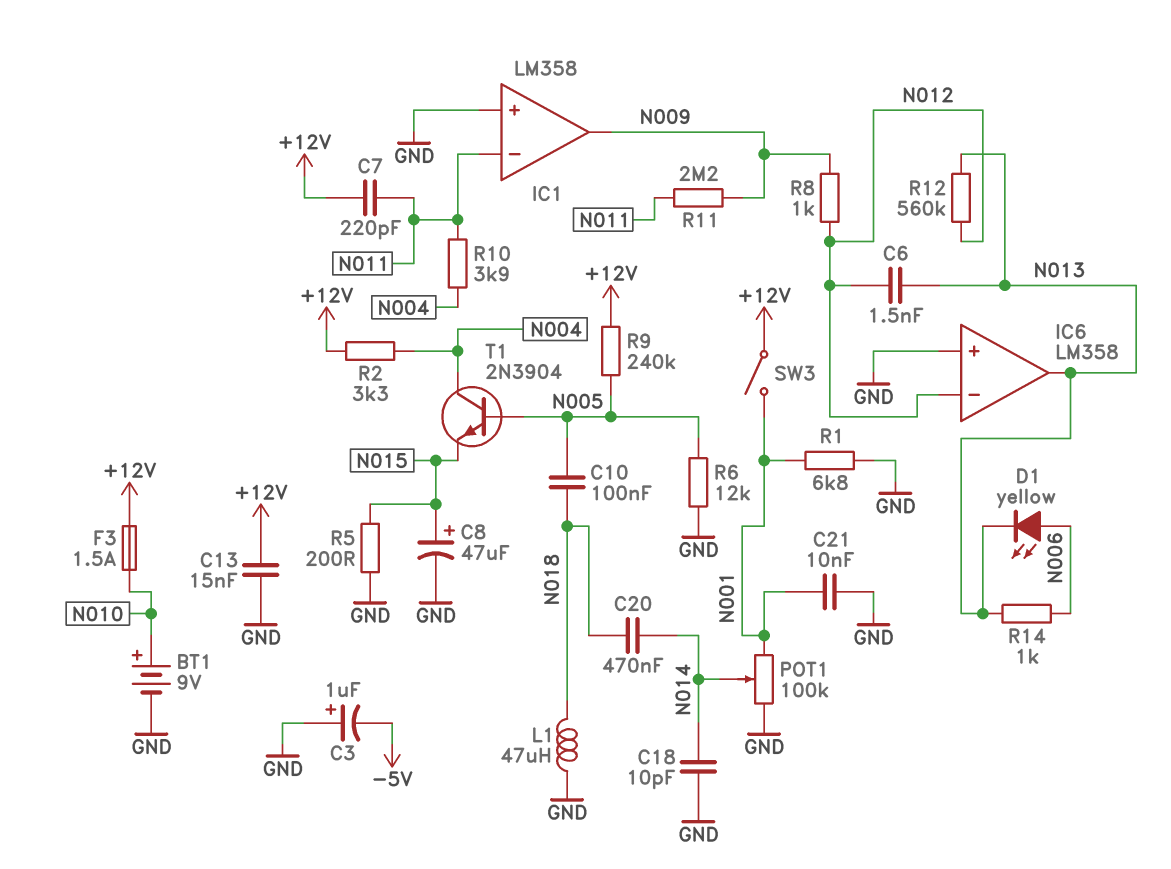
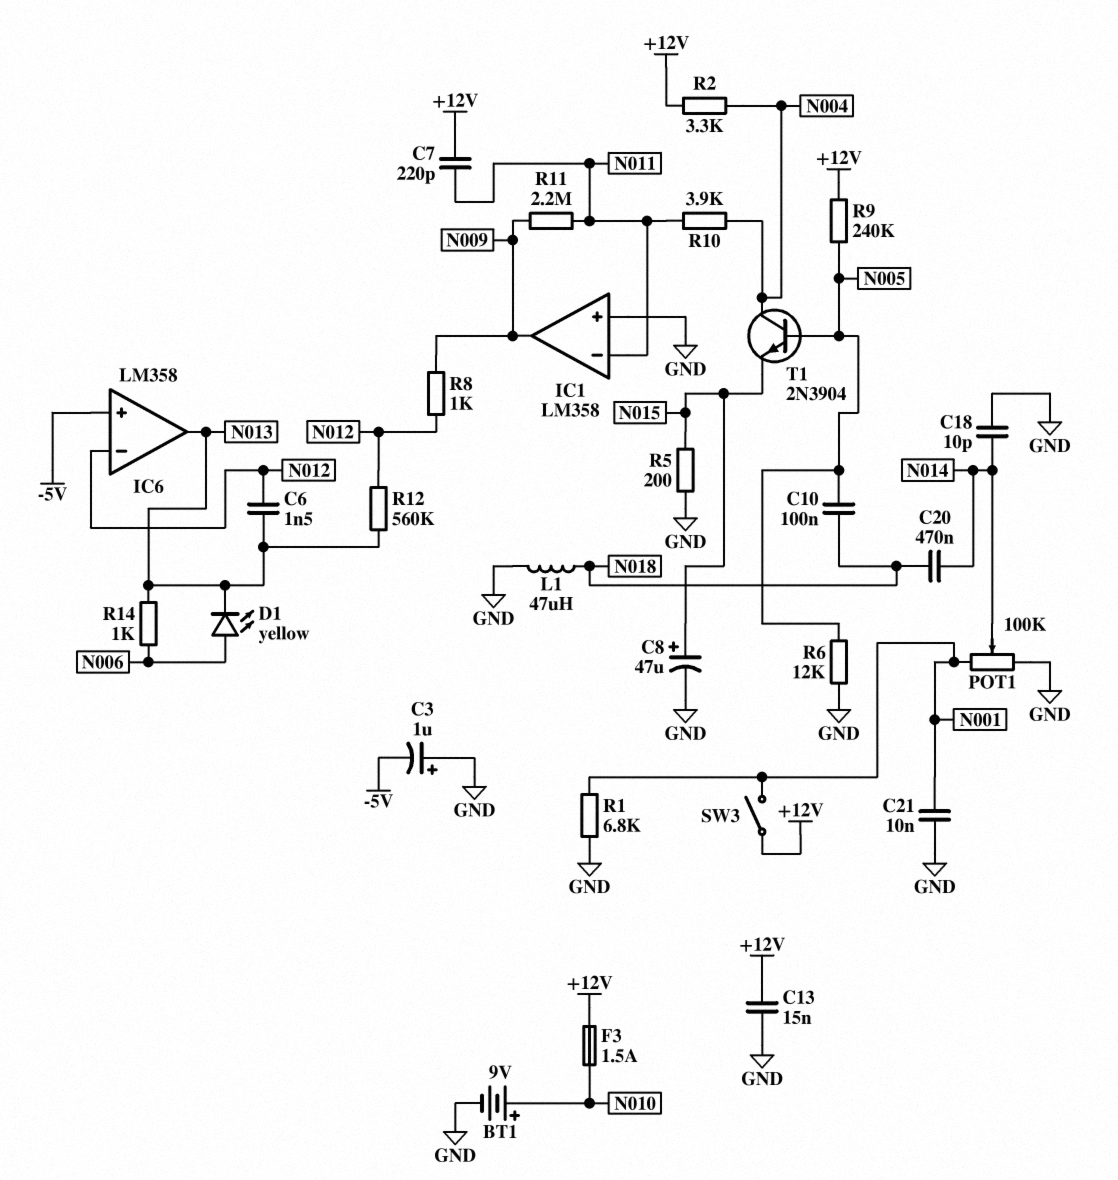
IC6 pin in+: GND -> -5V

